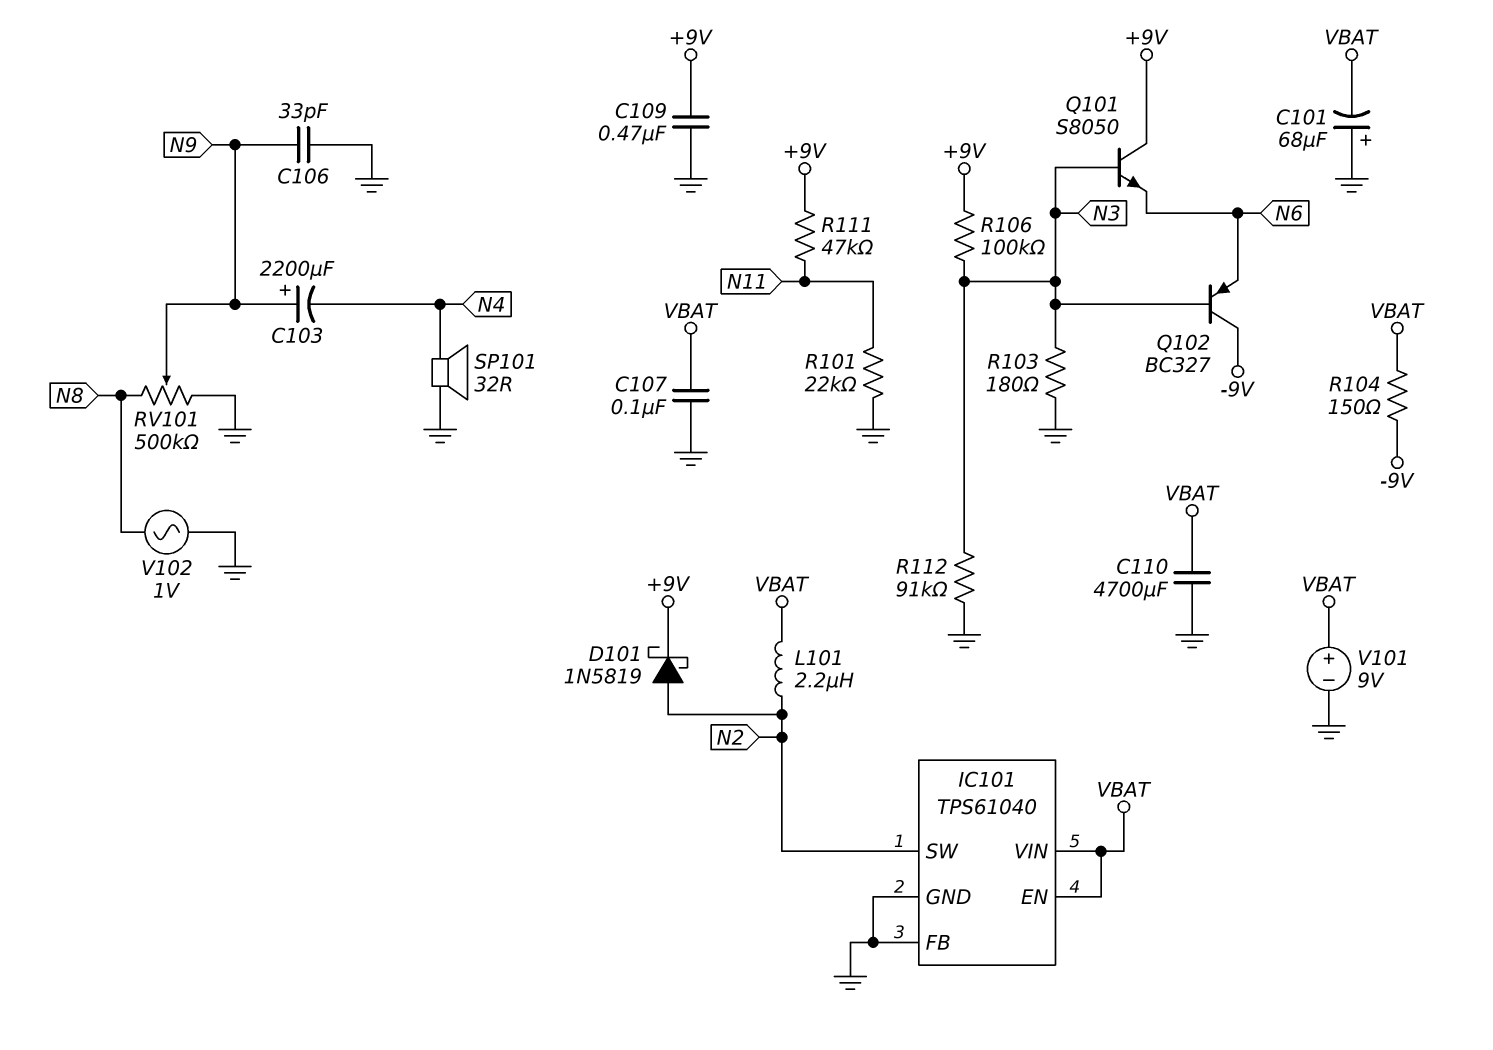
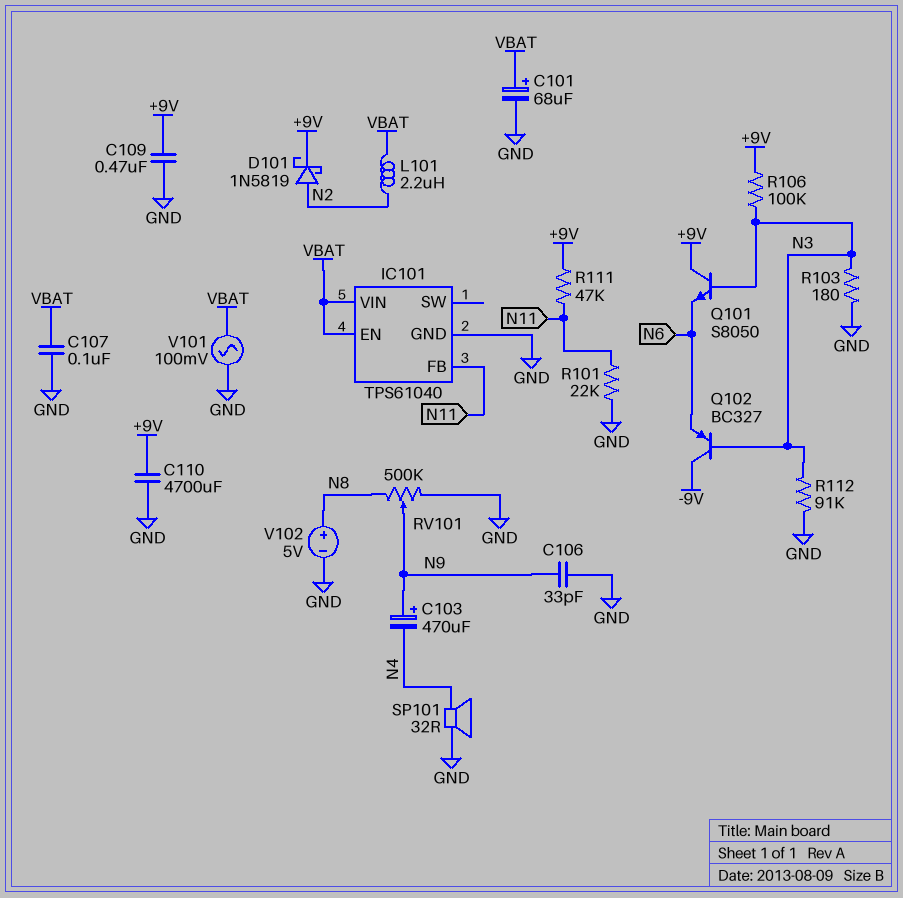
C101: 68uF (plus GND, minus VBAT) -> 68uF (plus VBAT, minus GND)
C103: 2200uF (plus N9, minus N4) -> 470uF (plus N9, minus N4)
C110: 4700uF (GND, VBAT) -> 4700uF (+9V, GND)
IC101 pin FB: GND -> N11
IC101 pin SW: N2 -> none
R104: 150 (-9V, VBAT) -> none
V101: 9V (plus VBAT, minus GND) -> AC 100mV (GND, VBAT)
V102: AC 1V (GND, N8) -> 5V (plus N8, minus GND)

